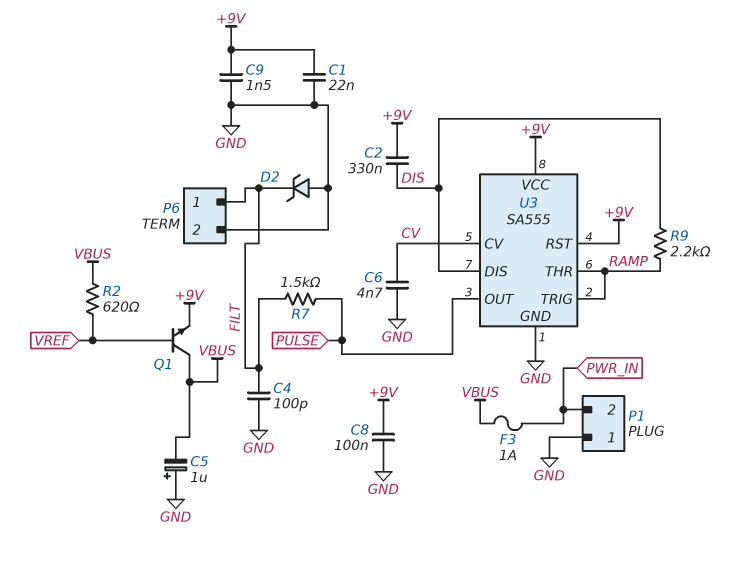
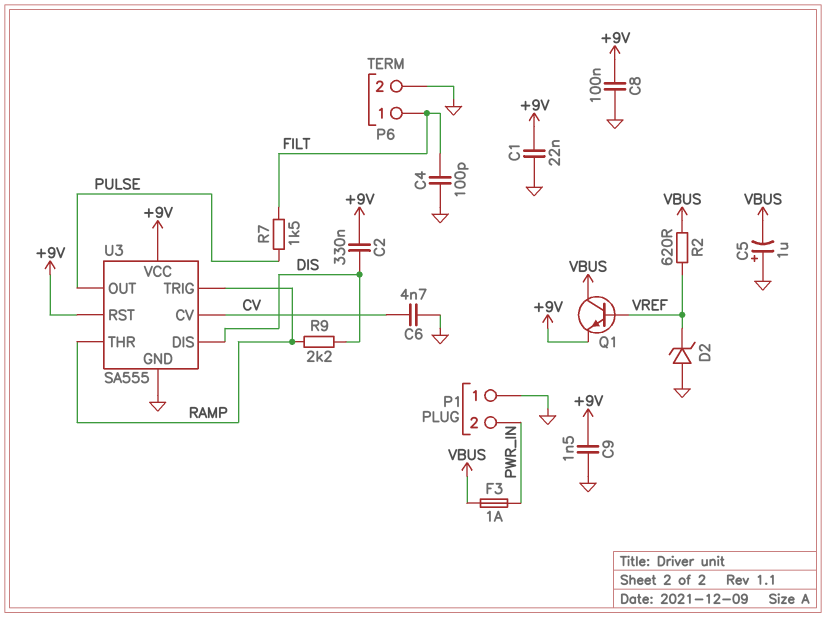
D2: zener (A GND, K FILT) -> zener (A GND, K VREF)

